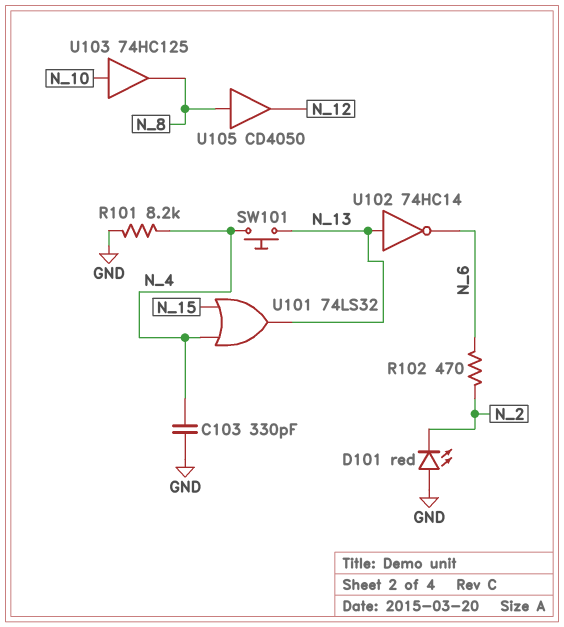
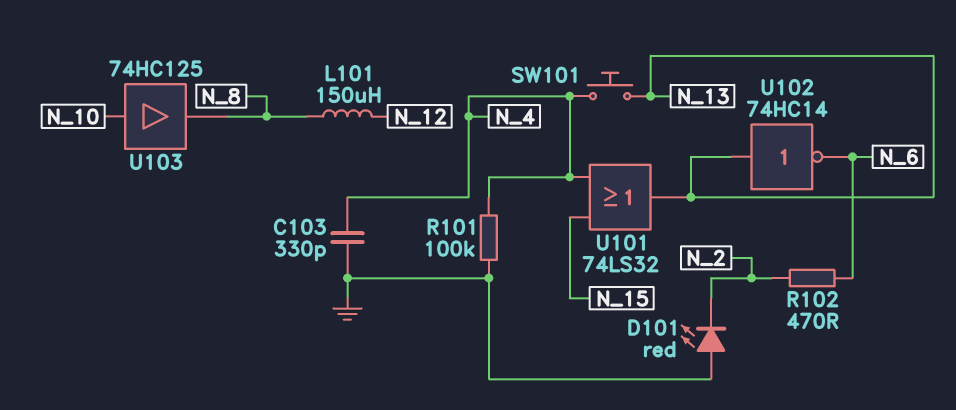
L101: none -> 150uH (N_8, N_12)
R101: 8.2k (GND, N_4) -> 100k (GND, N_4)
U105: buffer CD4050 (in N_8, out N_12) -> none

